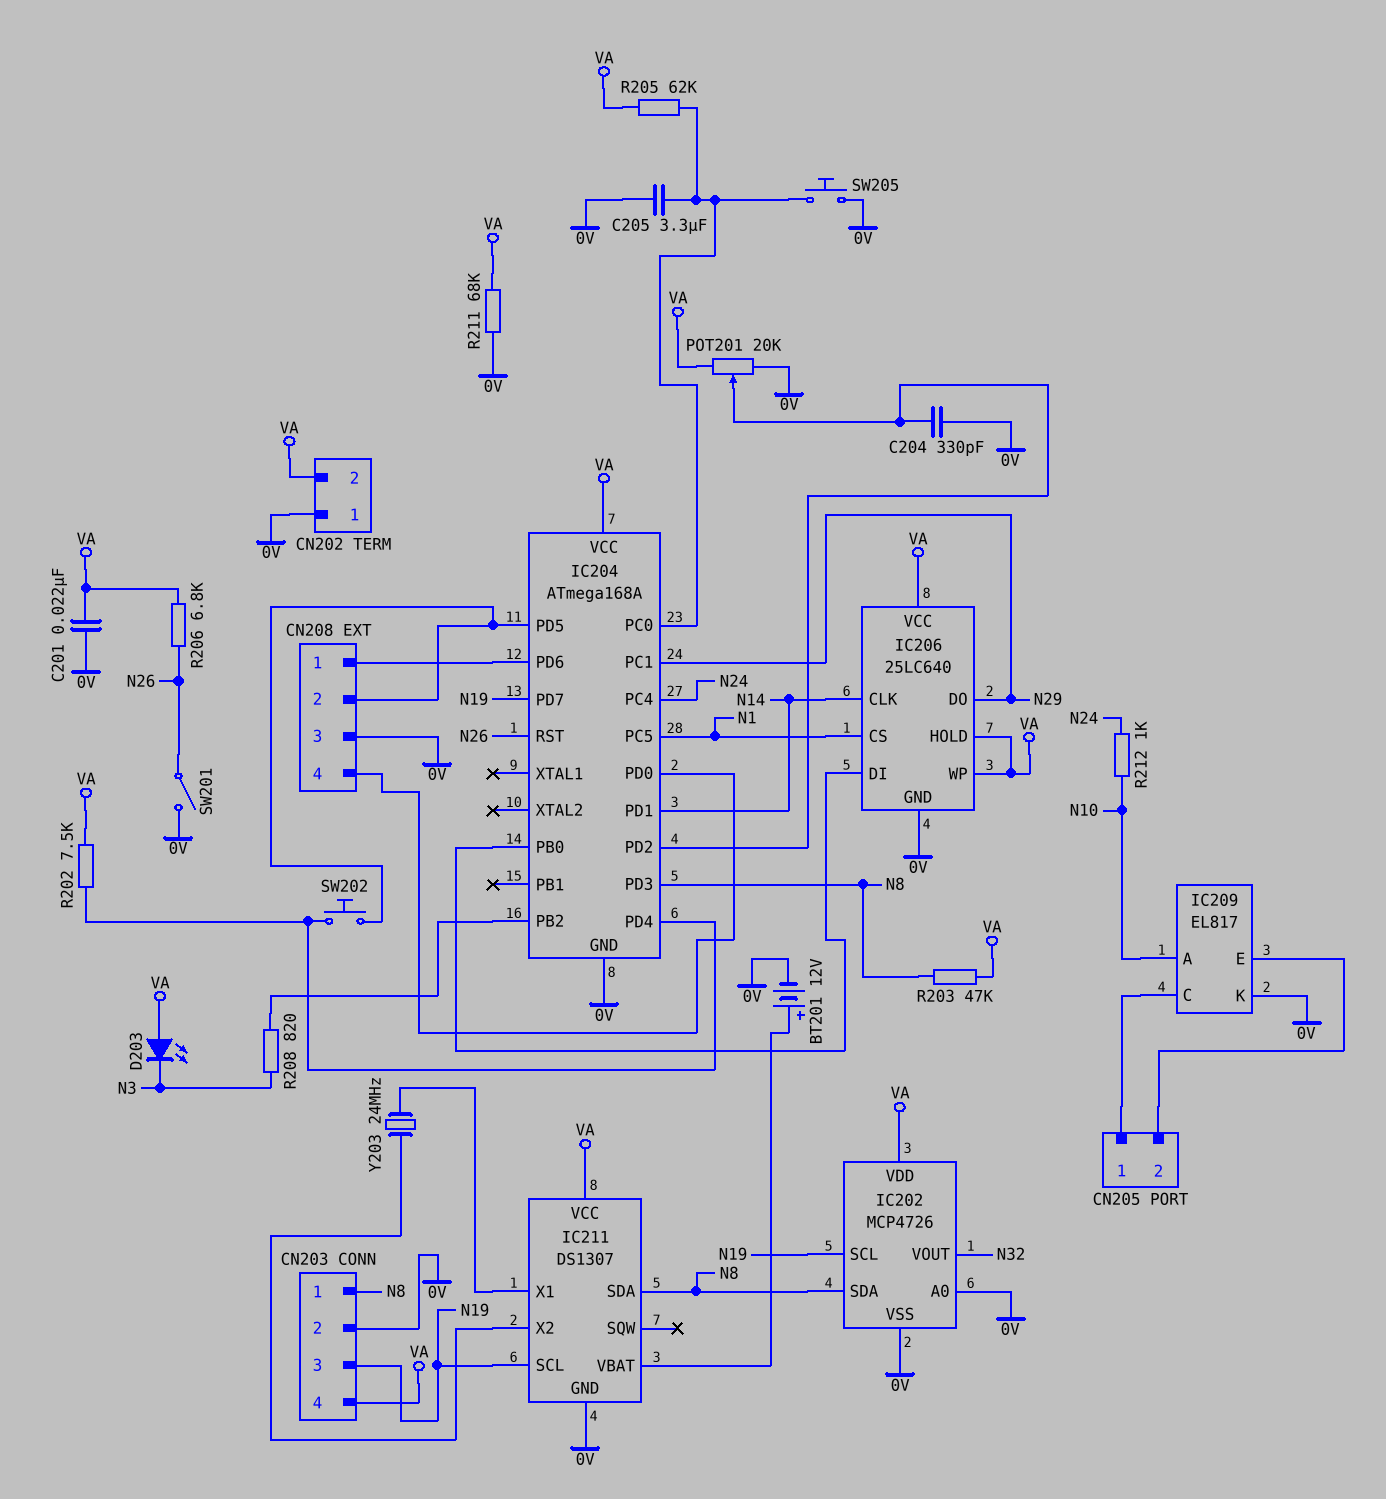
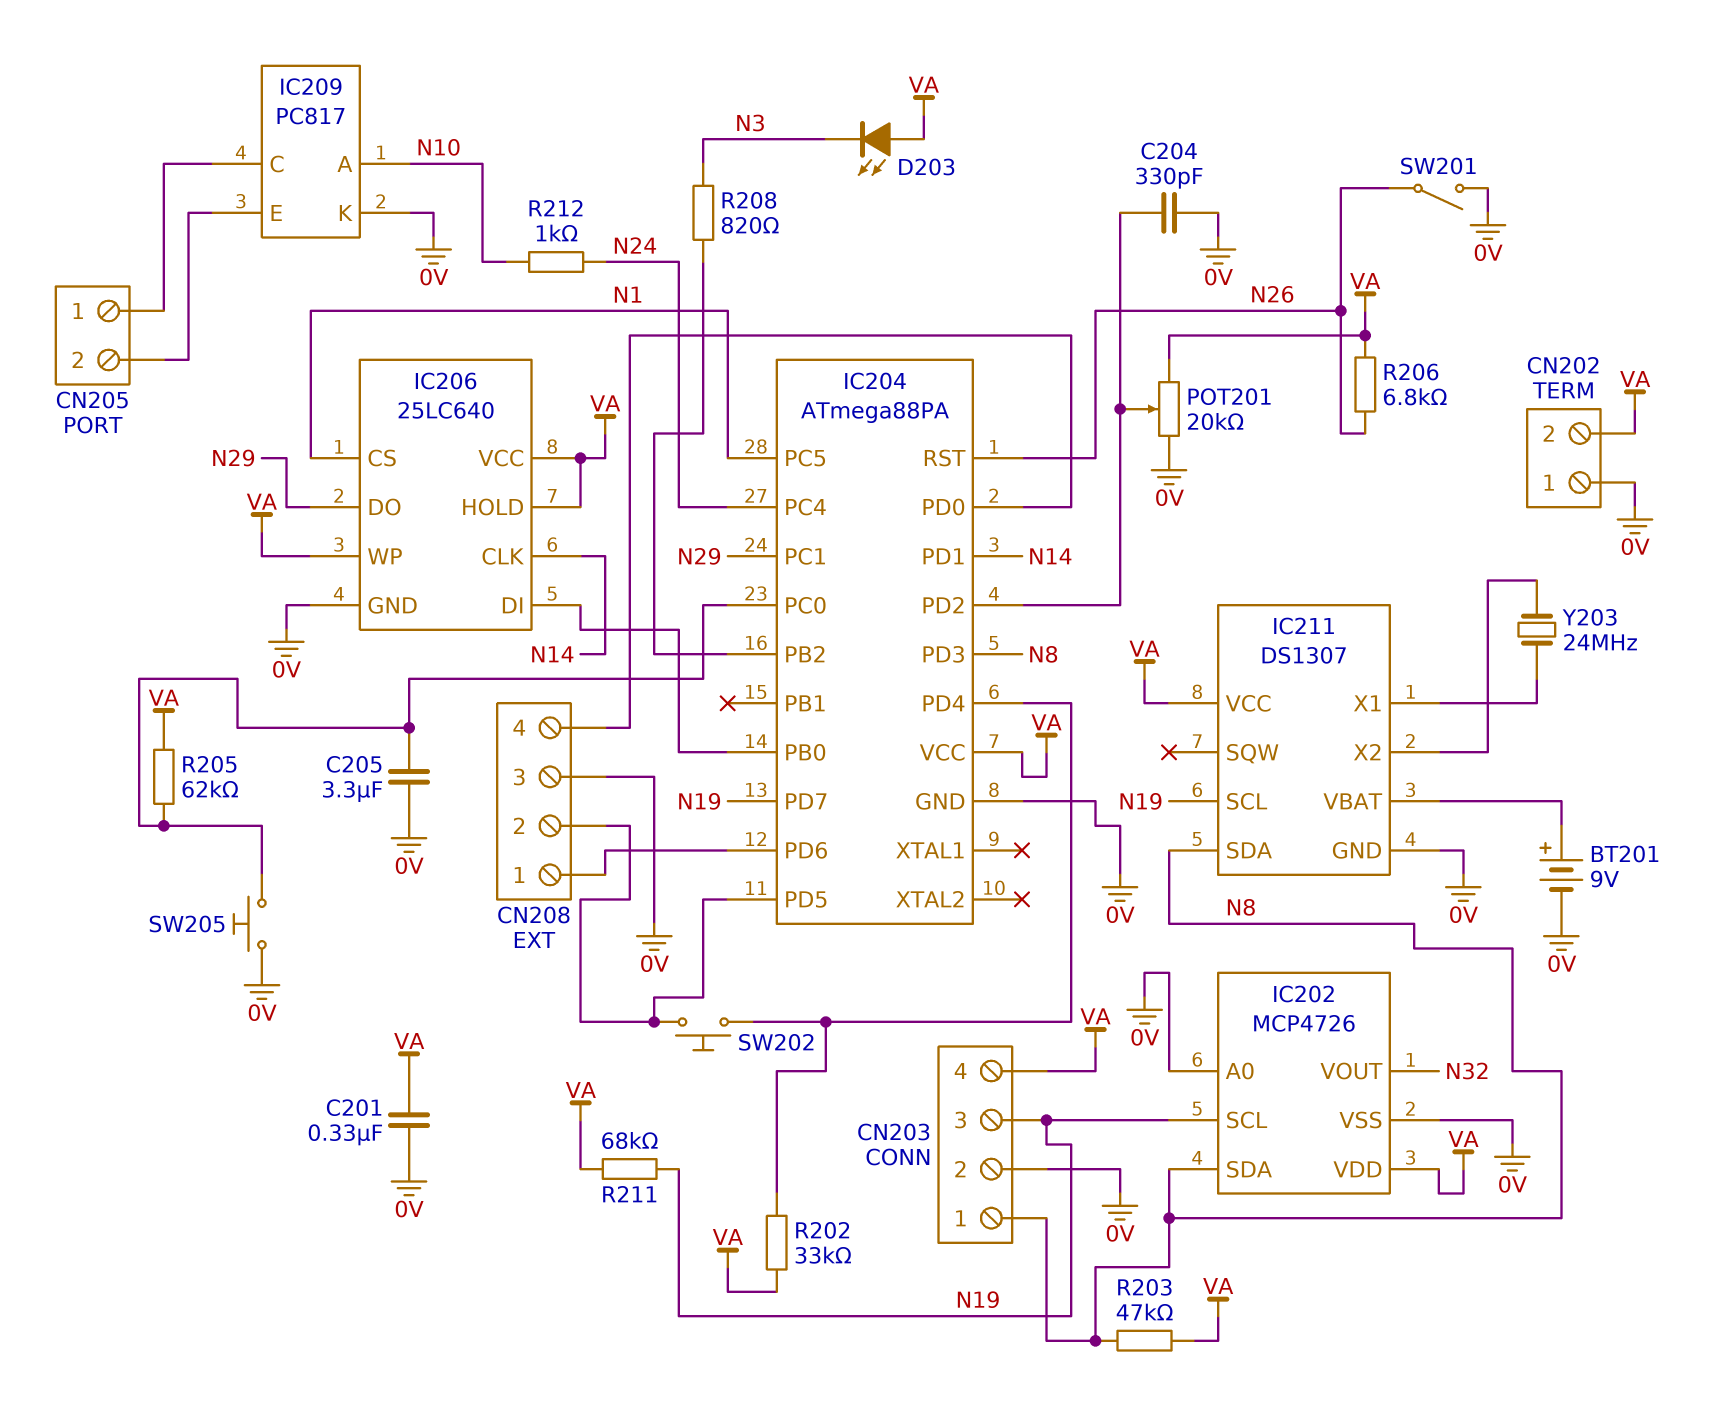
BT201: 12V (plus IC211/VBAT, minus 0V) -> 9V (plus IC211/VBAT, minus 0V)
C201: 22nF (0V, VA) -> 330nF (0V, VA)
IC204: ATmega168A -> ATmega88PA
IC209: EL817 -> PC817
R202: 7.5k (IC204/PD4, VA) -> 33k (IC204/PD4, VA)
R211: 68k (0V, VA) -> 68k (N19, VA)

